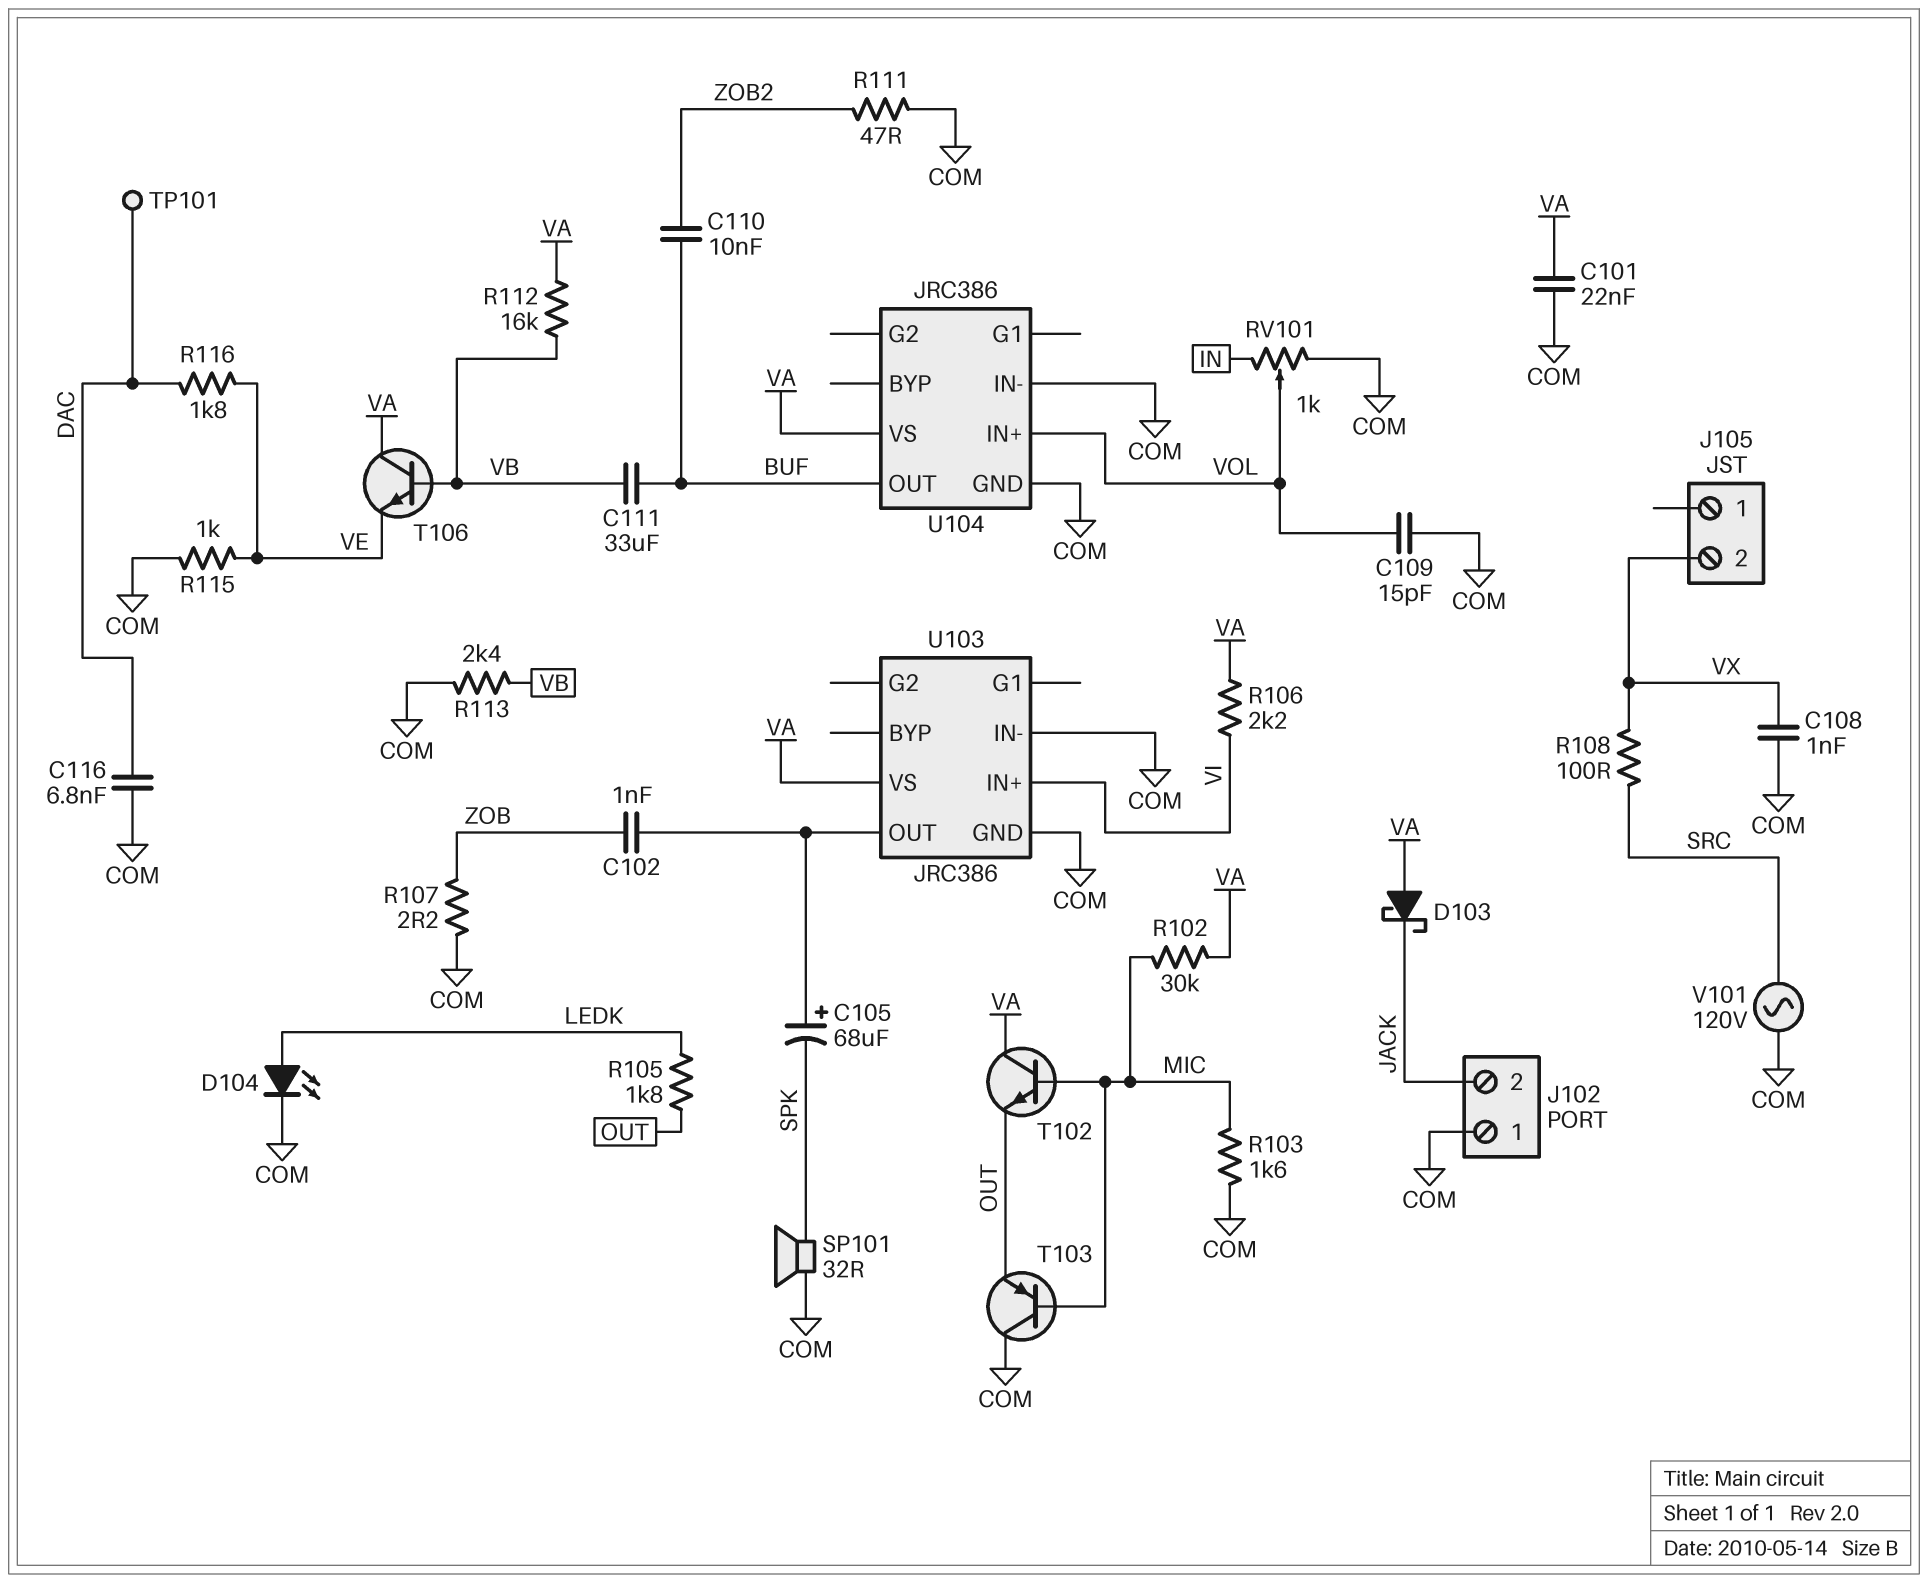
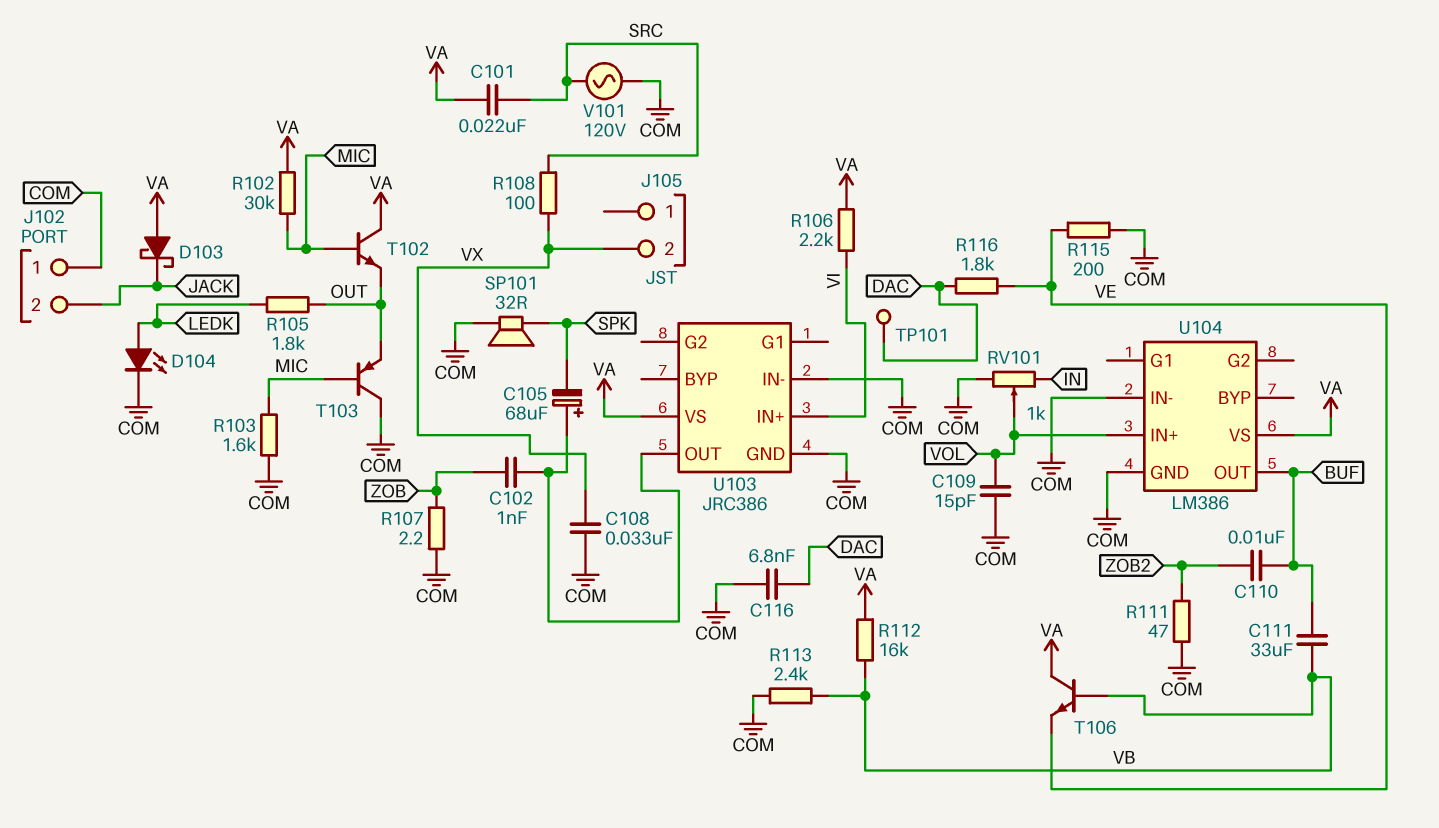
C101: 22nF (COM, VA) -> 22nF (SRC, VA)
C108: 1nF (COM, VX) -> 33nF (COM, VX)
R115: 1k (COM, VE) -> 200 (COM, VE)
U104: JRC386 -> LM386

